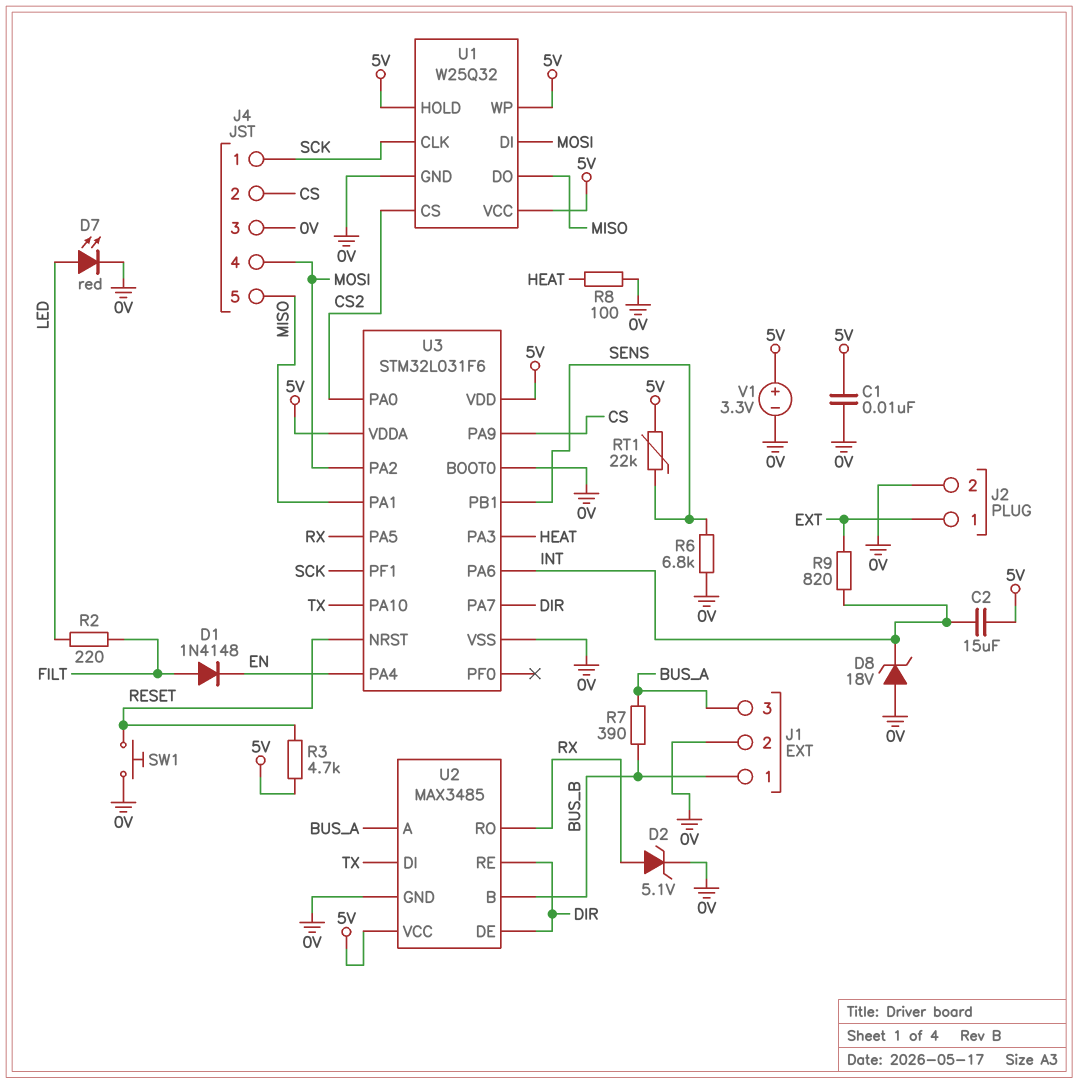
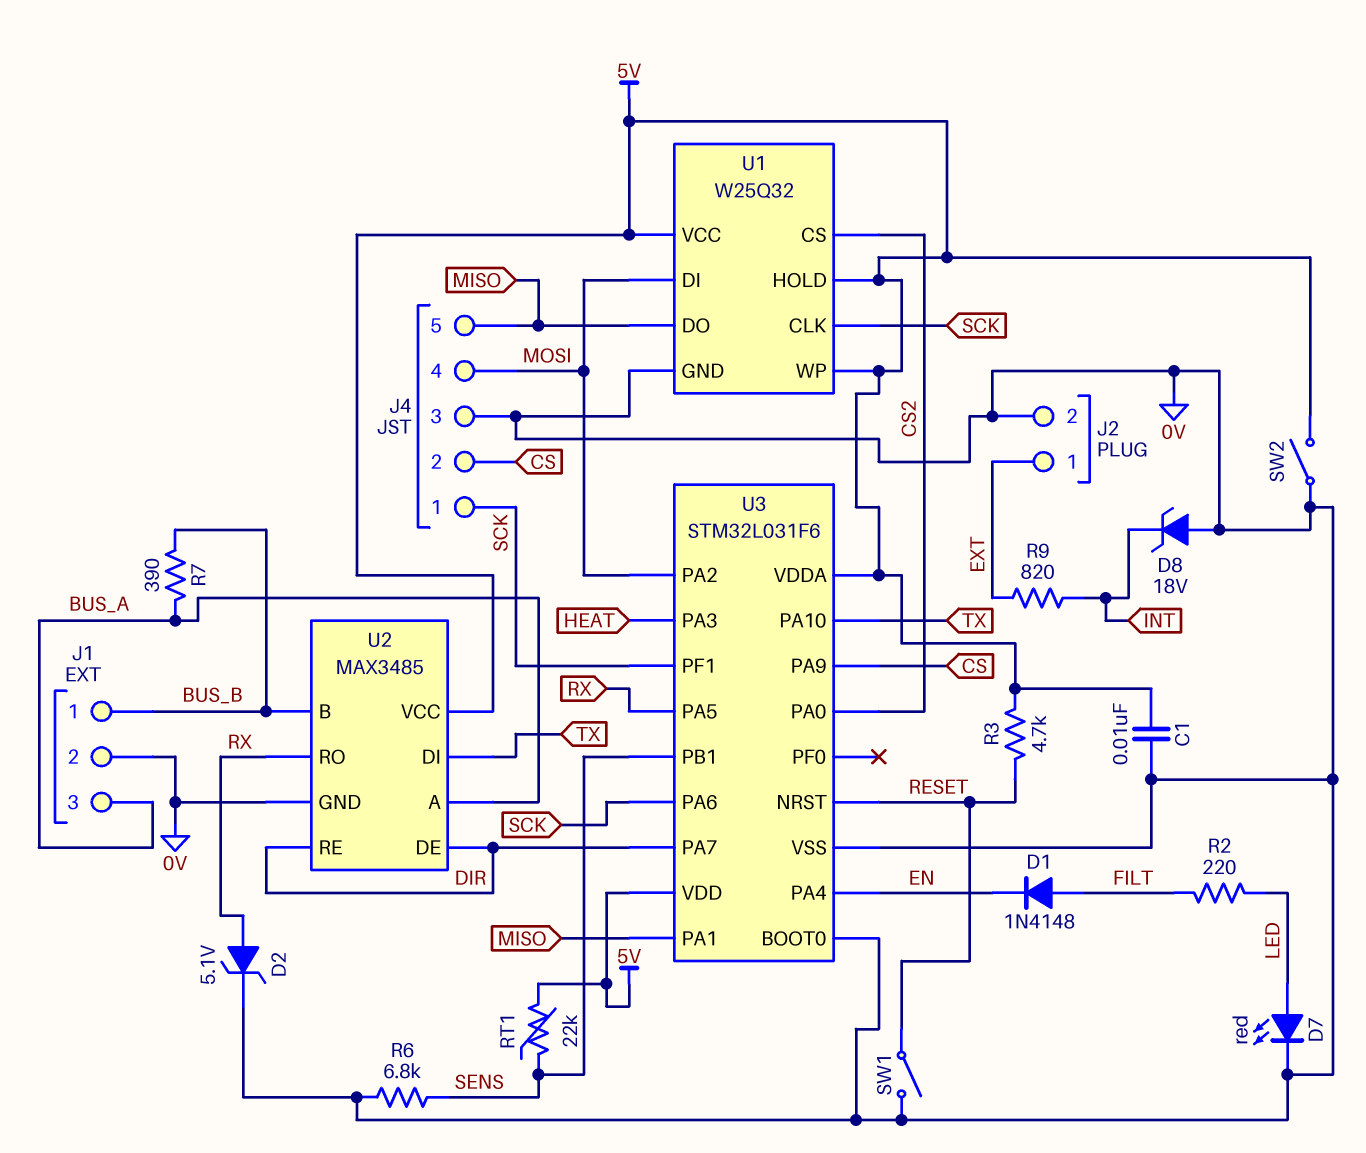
C2: 15uF (5V, INT) -> none
R8: 100 (0V, HEAT) -> none
SW1: button (0V, RESET) -> switch (0V, RESET)
SW2: none -> switch (0V, 5V)
U3 pin PA6: INT -> SCK
V1: 3.3V (plus 5V, minus 0V) -> none

